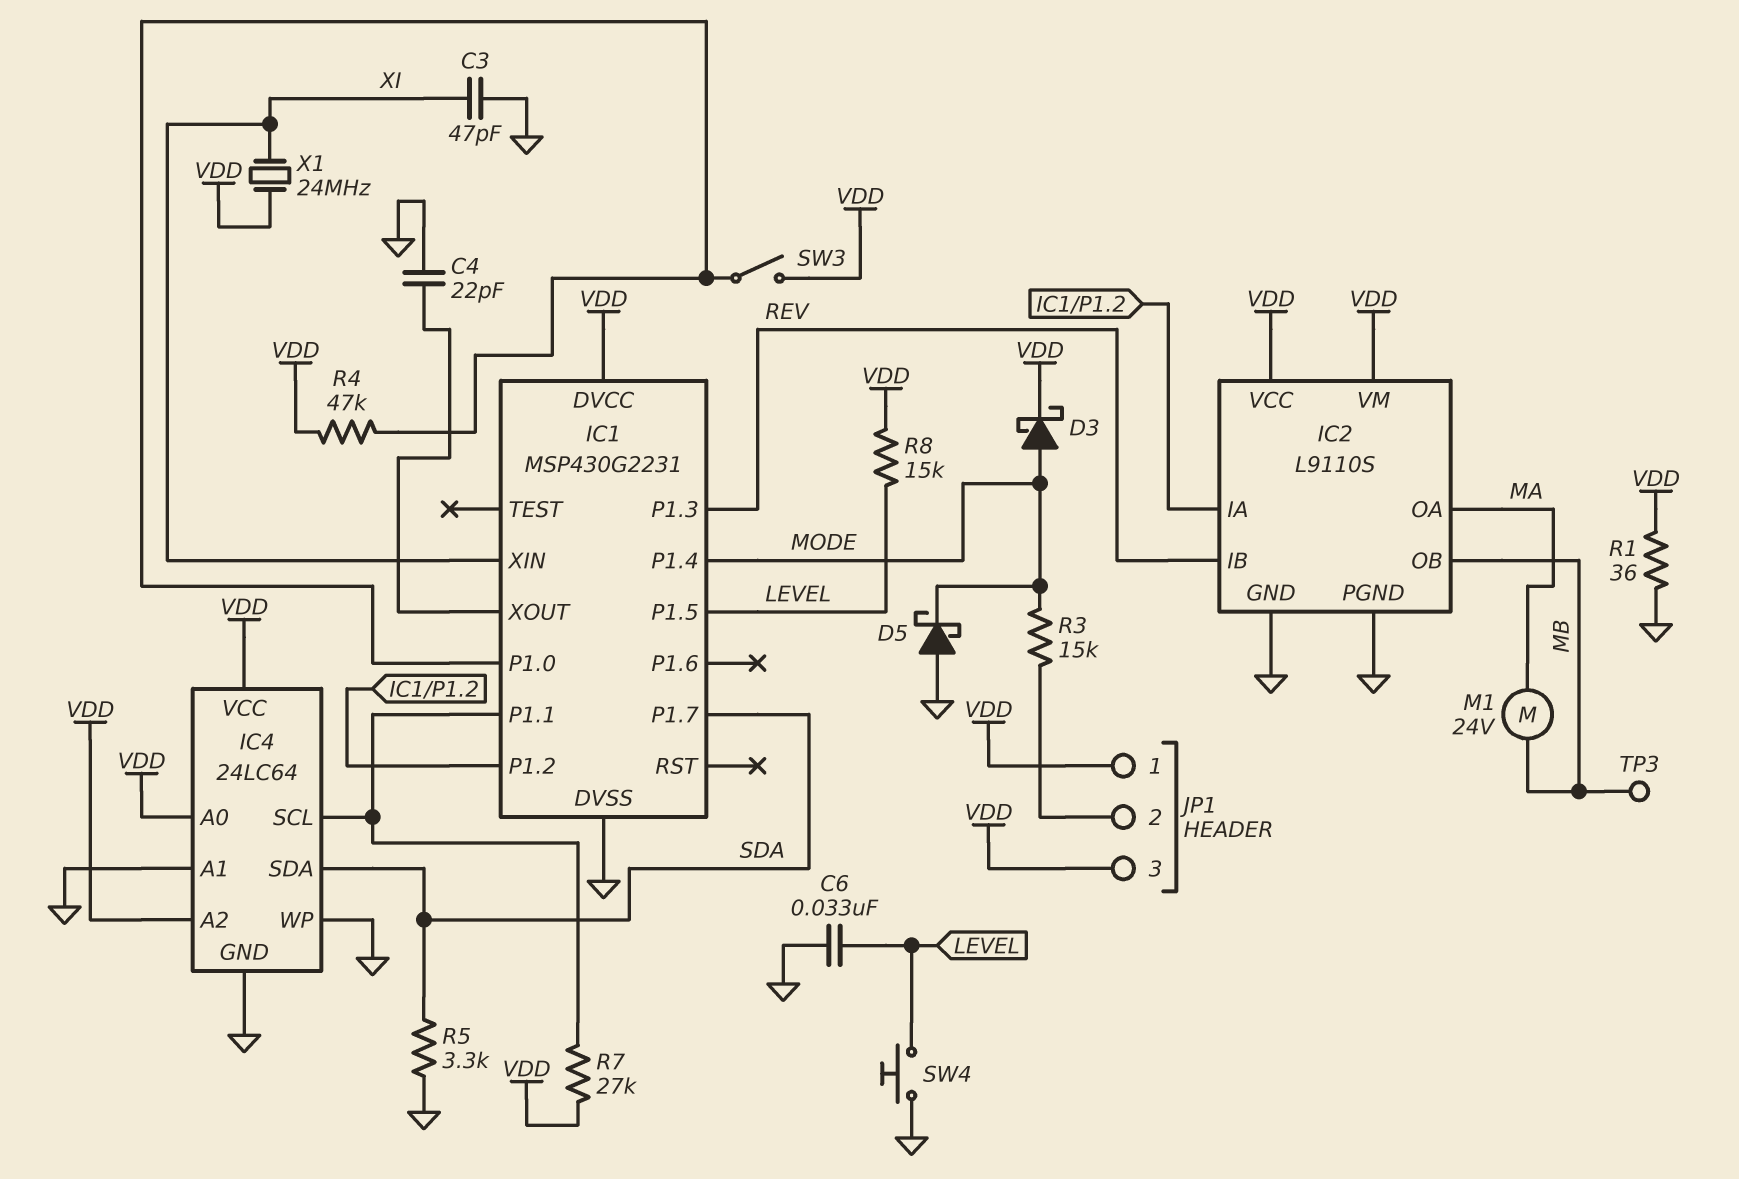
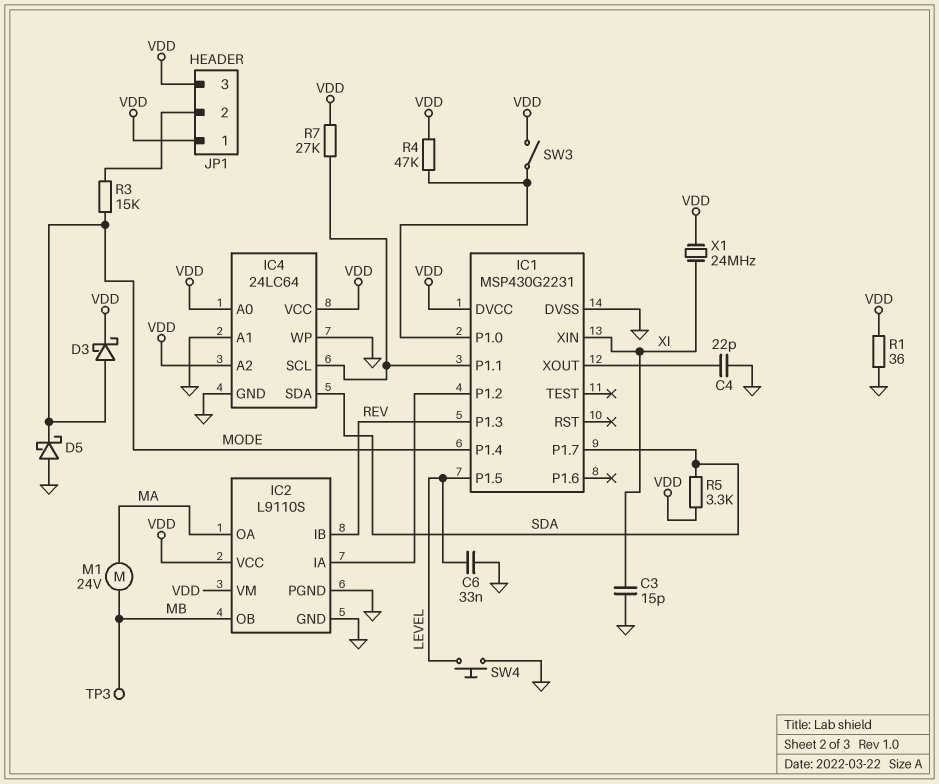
C3: 47pF (GND, XI) -> 15pF (GND, XI)
R5: 3.3k (GND, SDA) -> 3.3k (SDA, VDD)
R8: 15k (LEVEL, VDD) -> none

